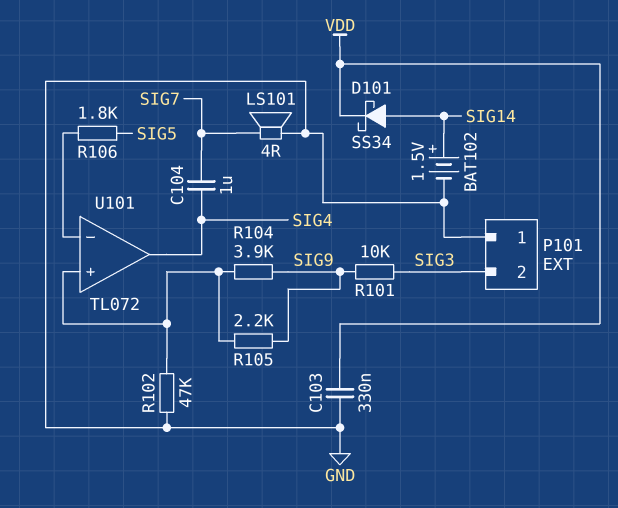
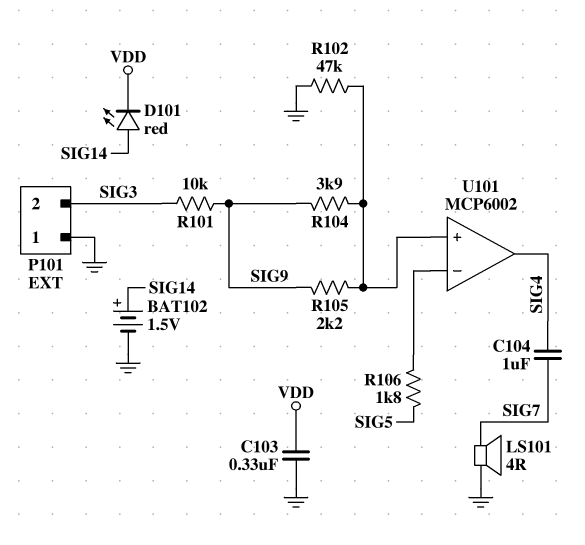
D101: schottky SS34 (A SIG14, K VDD) -> LED red (A SIG14, K VDD)
U101: TL072 -> MCP6002

